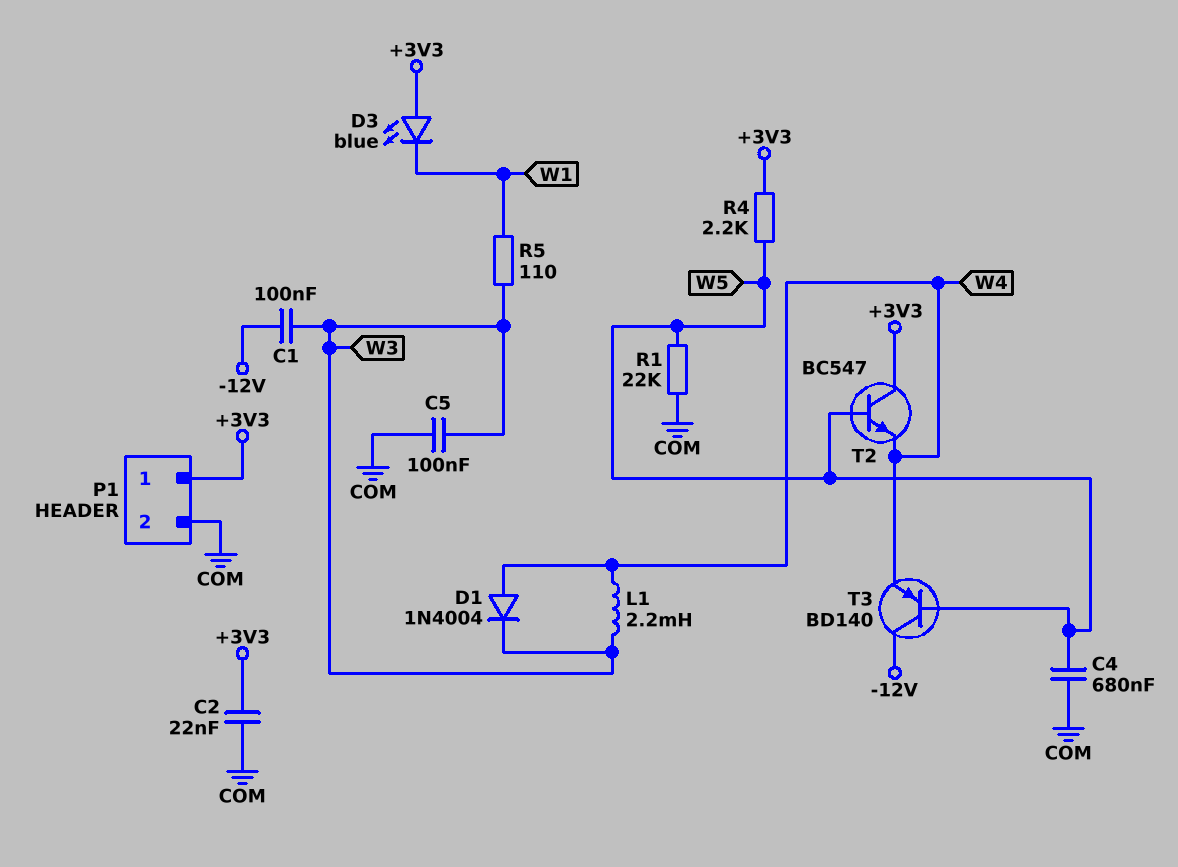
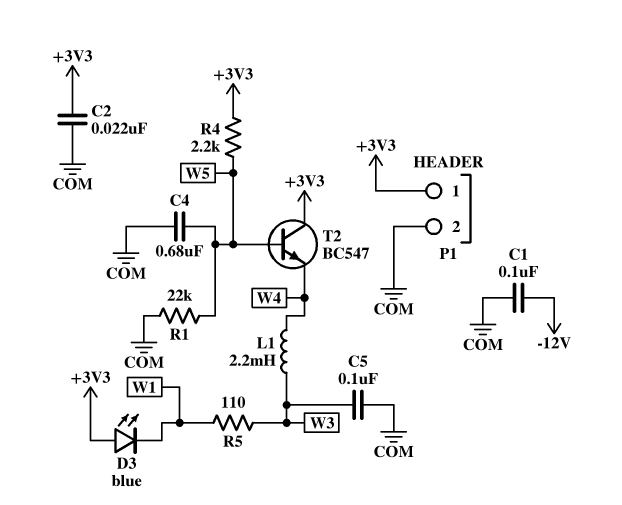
C1: 100nF (-12V, W3) -> 100nF (-12V, COM)
D1: diode 1N4004 (A W4, K W3) -> none
T3: PNP BD140 (B W5, C -12V, E W4) -> none

